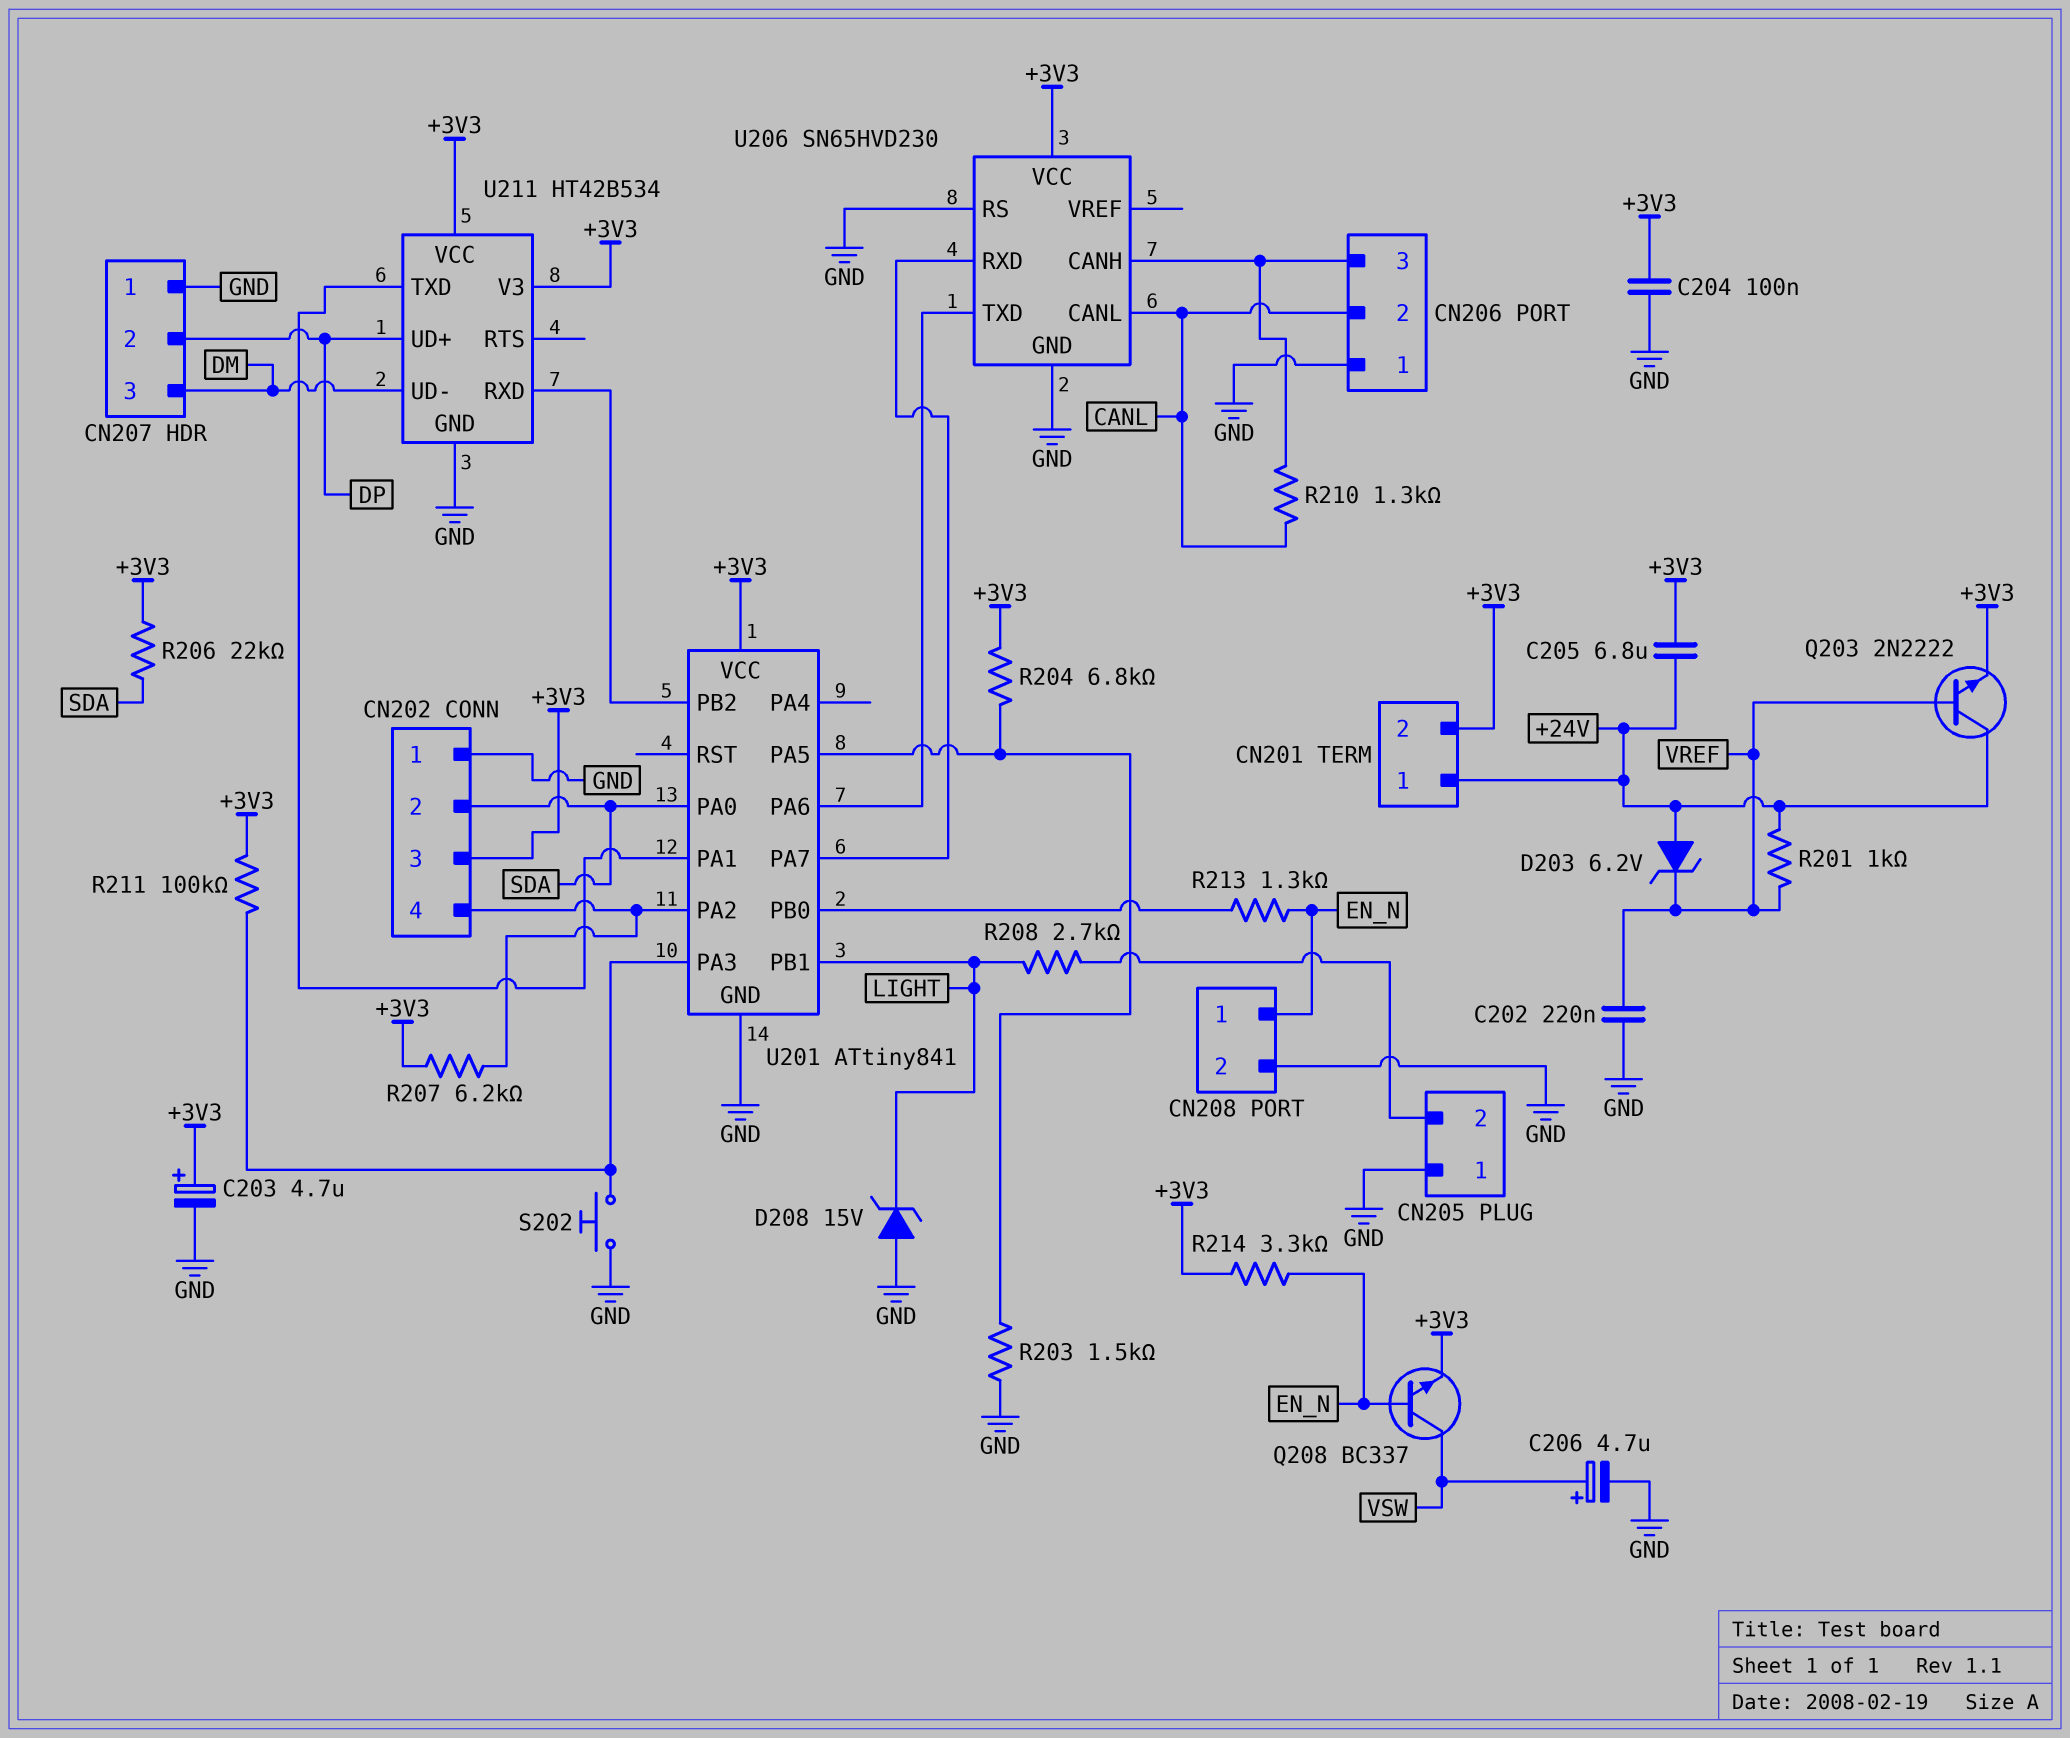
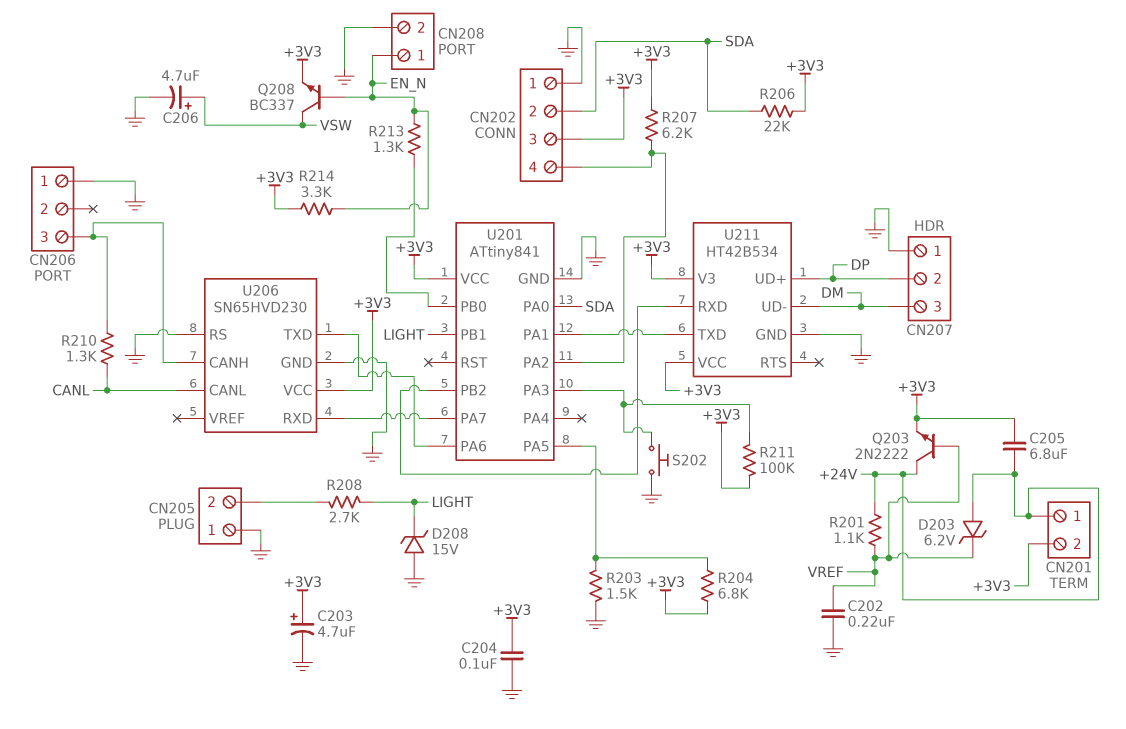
CN206 pin 2: CANL -> none
R201: 1k (+24V, VREF) -> 1.1k (+24V, VREF)

